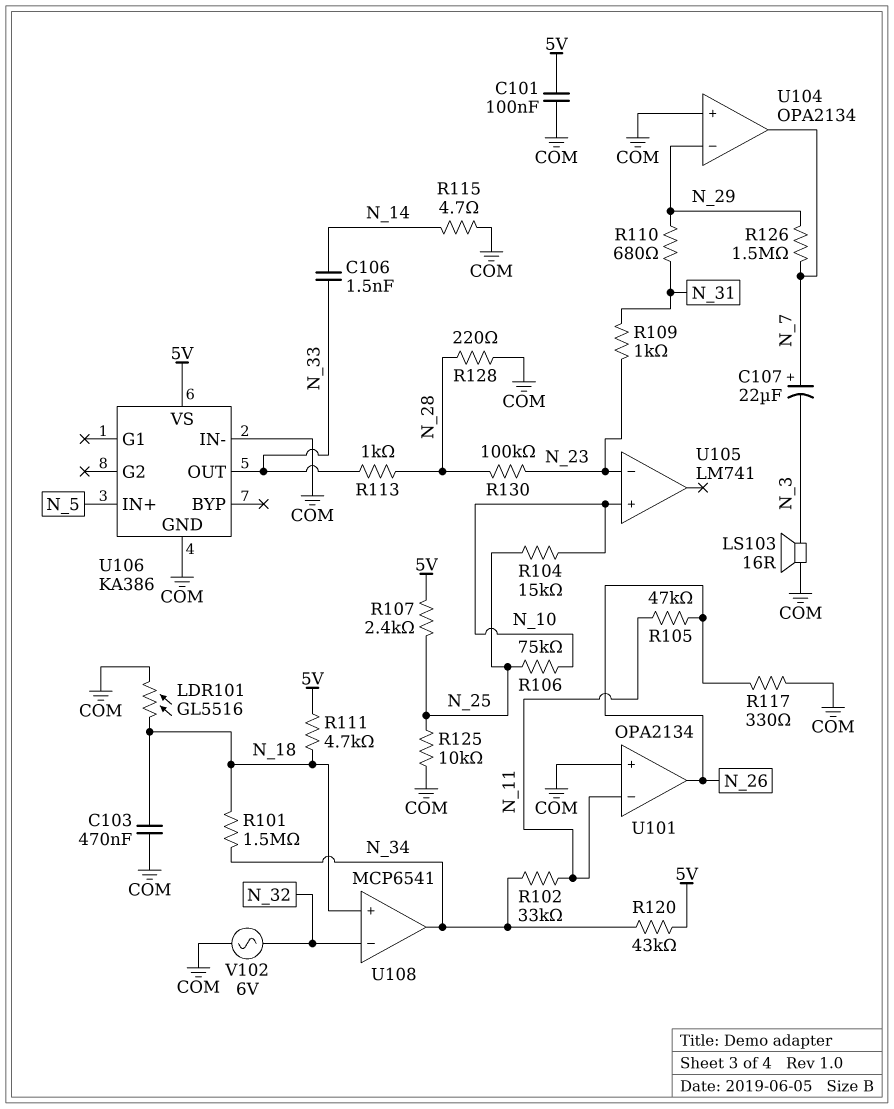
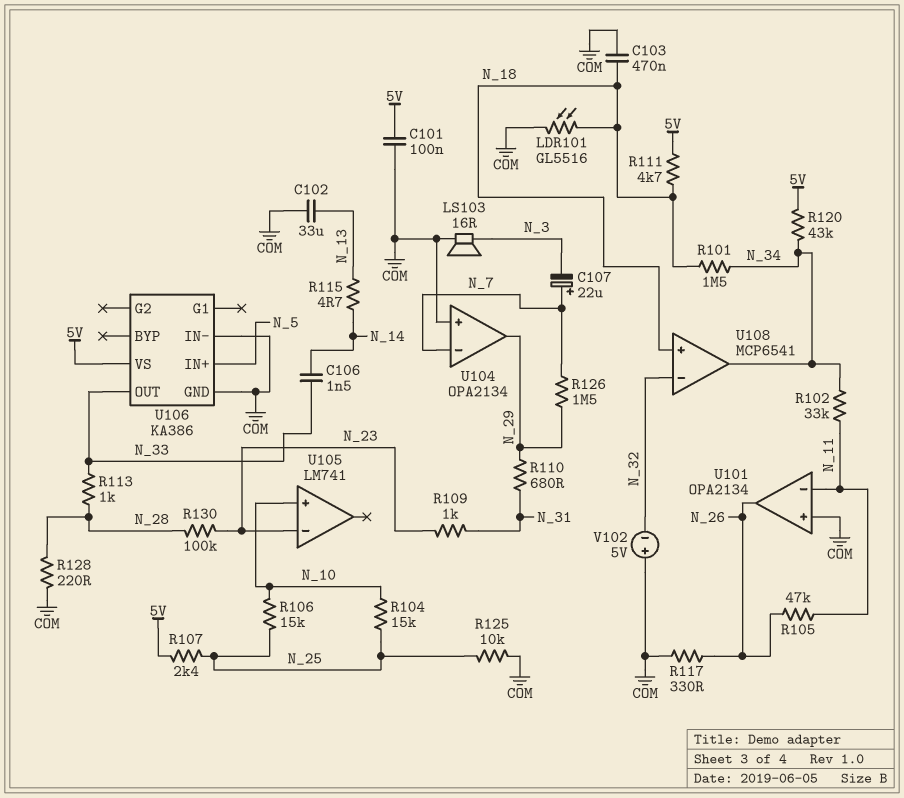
C102: none -> 33uF (COM, N_13)
R106: 75k (N_10, N_25) -> 15k (N_10, N_25)
R115: 4.7 (COM, N_14) -> 4.7 (N_13, N_14)
U104 pin in-: N_29 -> N_7
U104 pin out: N_7 -> N_29
V102: AC 6V (COM, N_32) -> 5V (plus COM, minus N_32)

